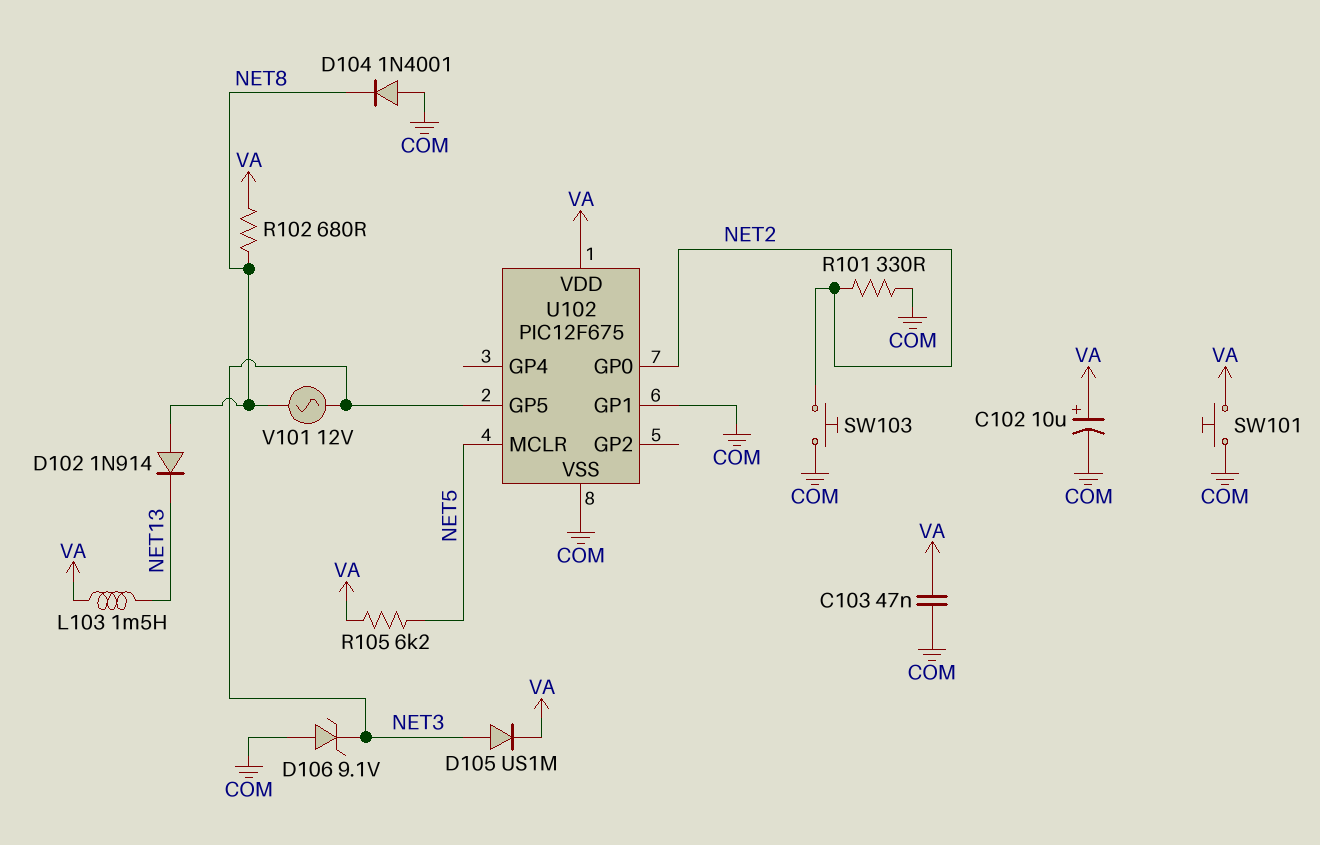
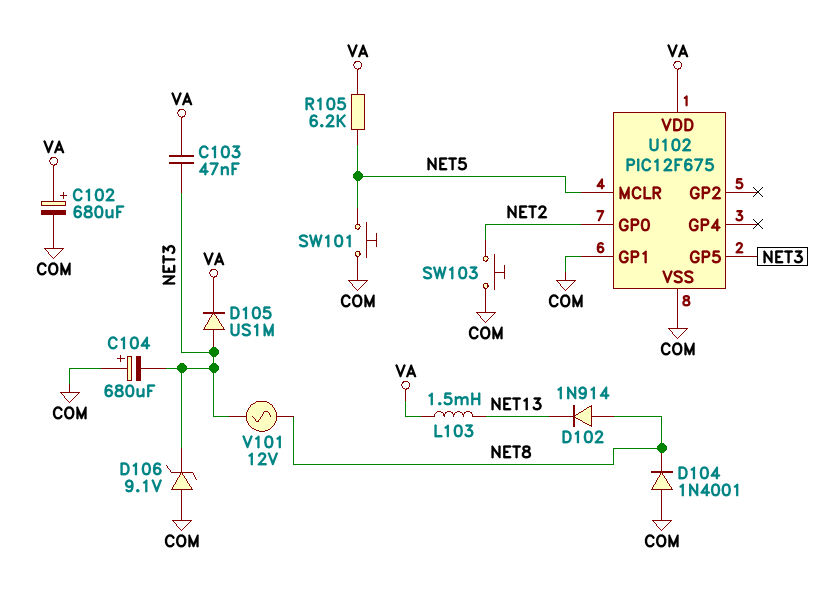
C102: 10uF (plus VA, minus COM) -> 680uF (plus VA, minus COM)
C103: 47nF (COM, VA) -> 47nF (NET3, VA)
C104: none -> 680uF (plus COM, minus NET3)
R101: 330 (COM, NET2) -> none
R102: 680 (NET8, VA) -> none
SW101: button (COM, VA) -> button (COM, NET5)

